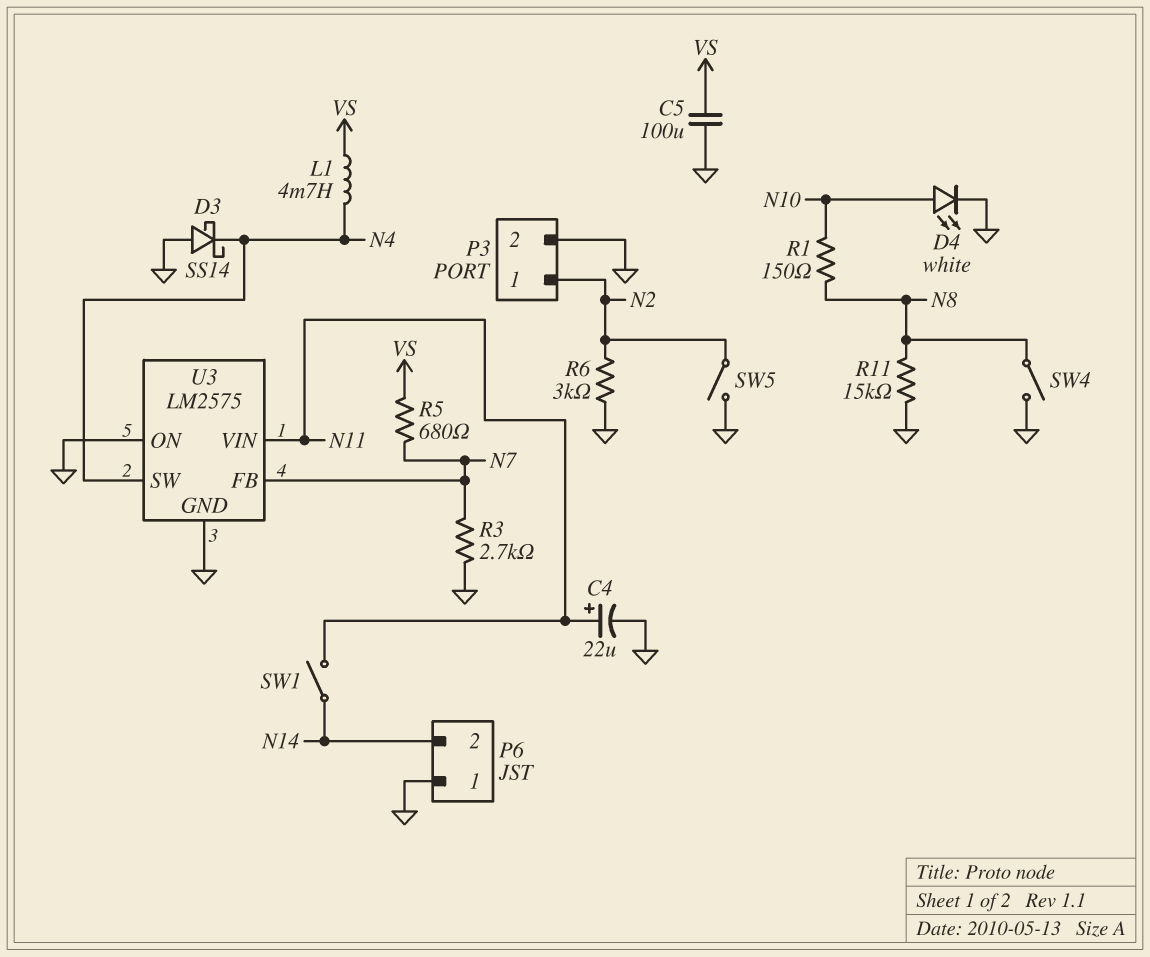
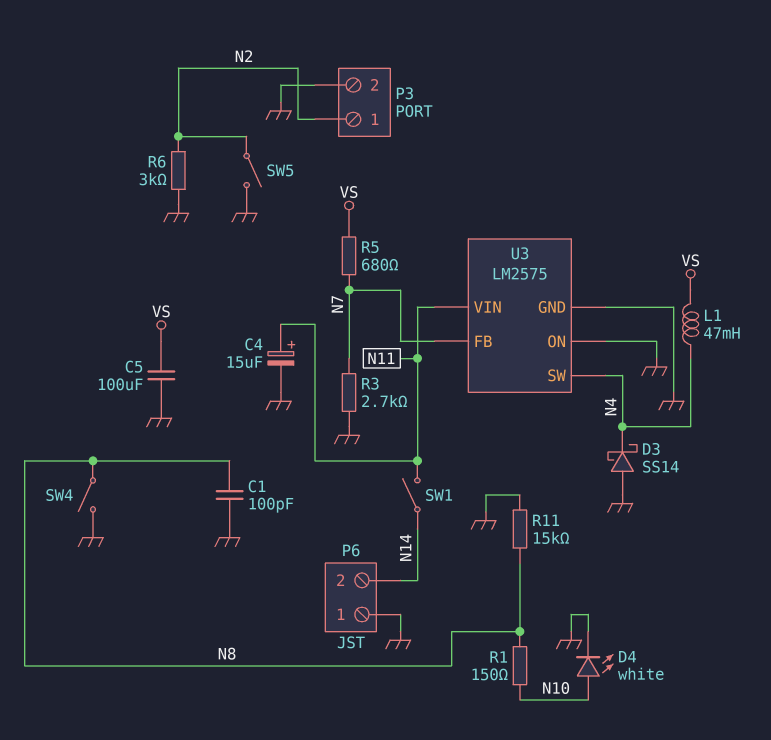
C1: none -> 100pF (GND, N8)
C4: 22uF (plus N11, minus GND) -> 15uF (plus N11, minus GND)
L1: 4.7mH (N4, VS) -> 47mH (N4, VS)

